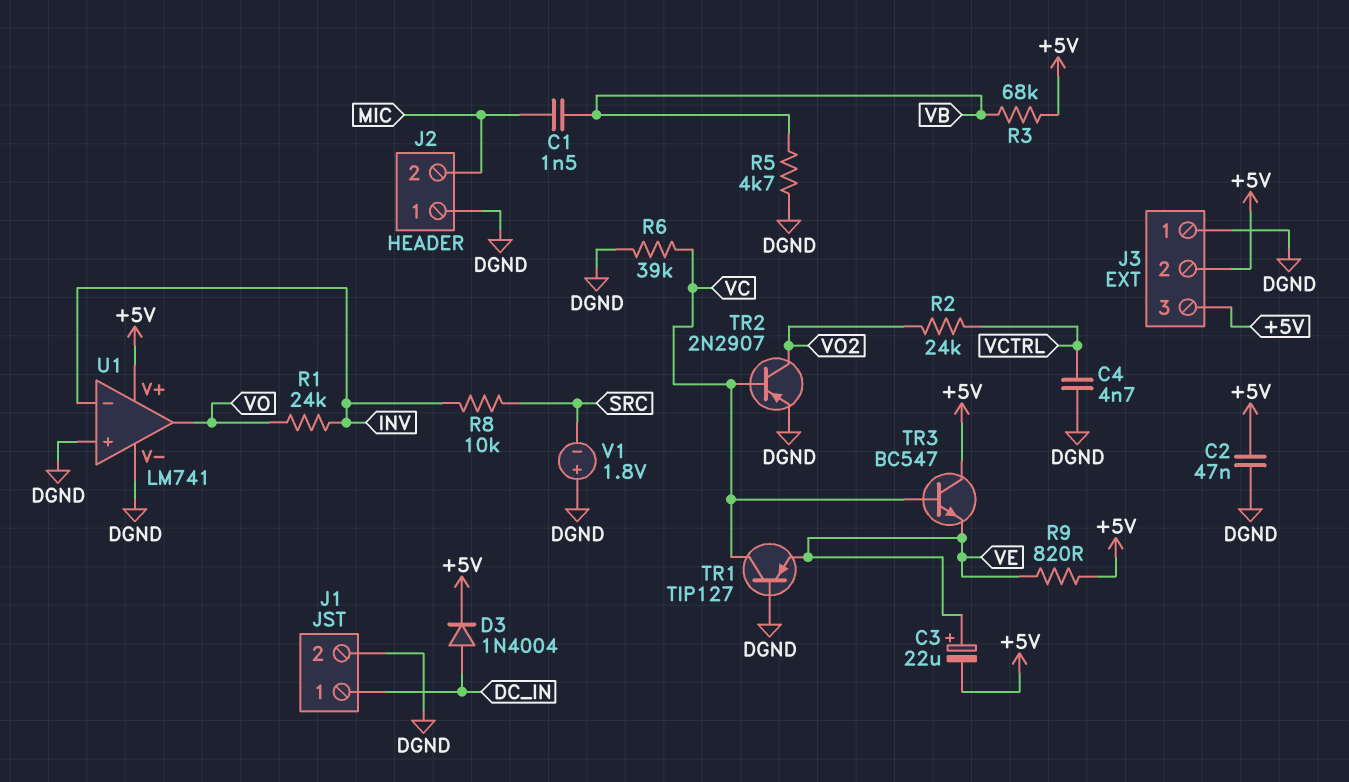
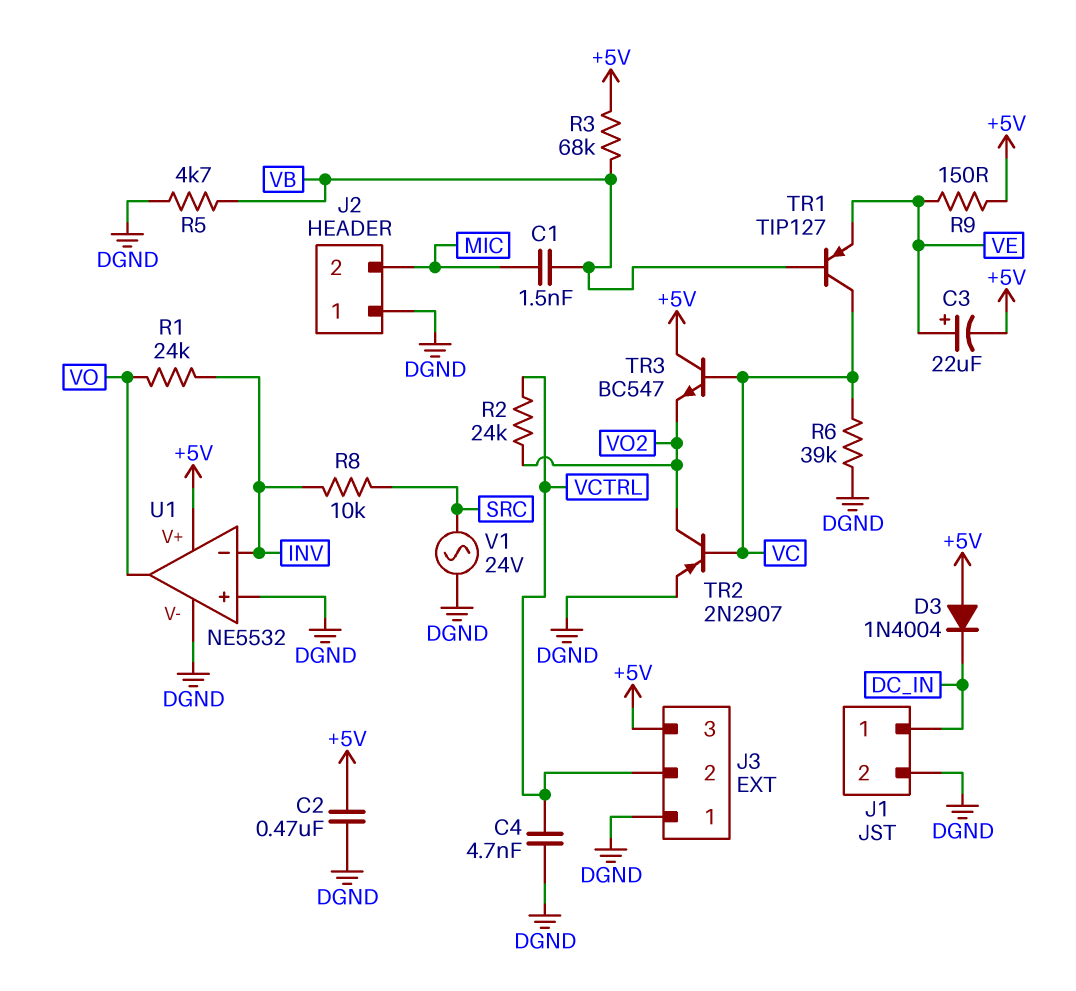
C2: 47nF (+5V, DGND) -> 470nF (+5V, DGND)
D3: diode 1N4004 (A DC_IN, K +5V) -> diode 1N4004 (A +5V, K DC_IN)
J3 pin 2: +5V -> VCTRL
R9: 820 (+5V, VE) -> 150 (+5V, VE)
TR1: PNP TIP127 (B DGND, C VC, E VE) -> PNP TIP127 (B VB, C VC, E VE)
TR3: NPN BC547 (B VC, C +5V, E VE) -> NPN BC547 (B VC, C +5V, E VO2)
U1: LM741 -> NE5532
V1: 1.8V (plus DGND, minus SRC) -> AC 24V (DGND, SRC)

